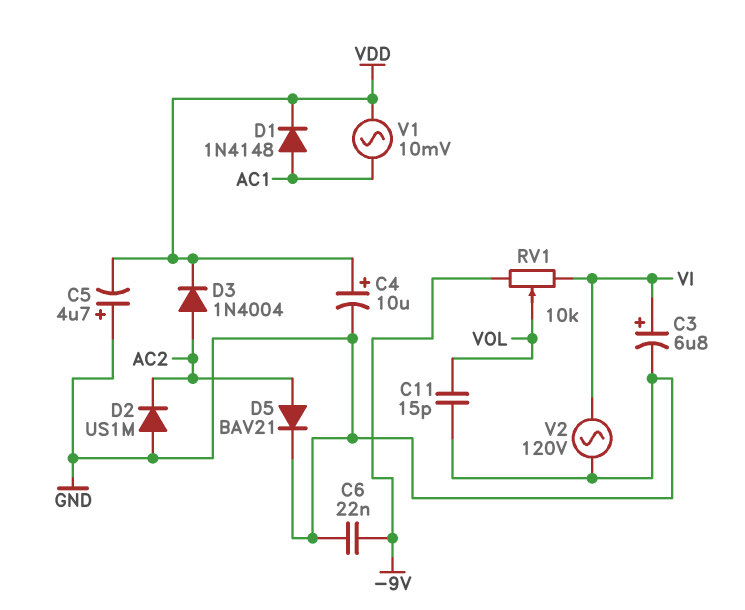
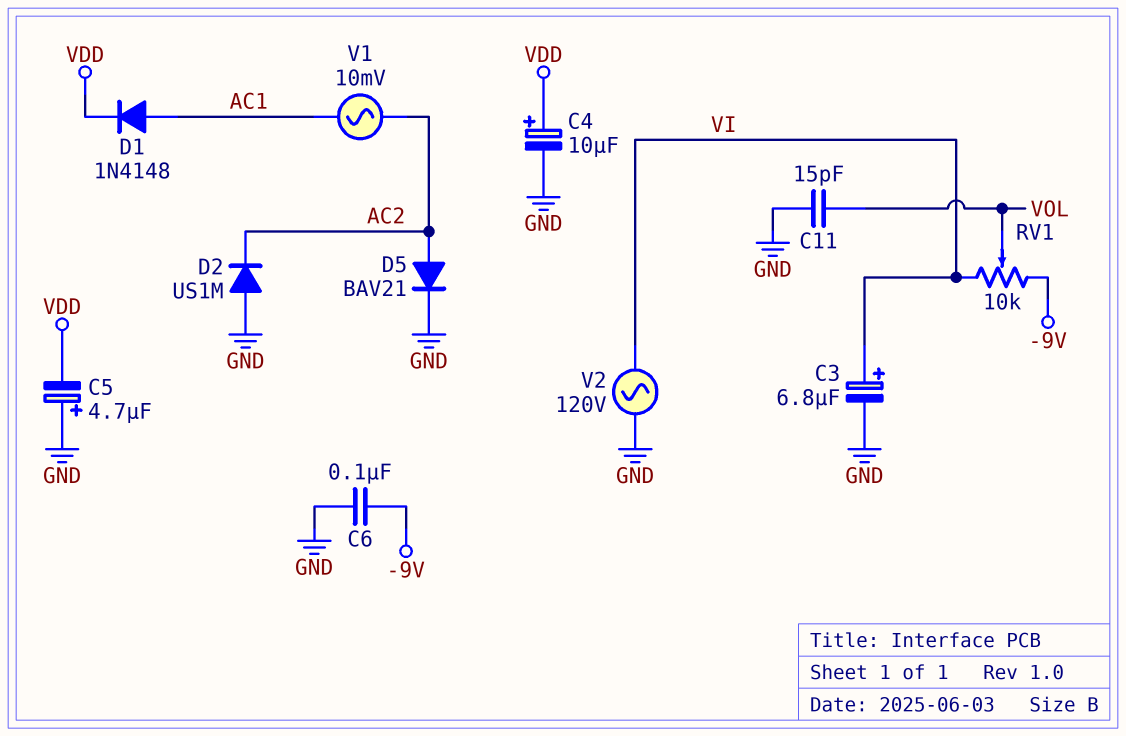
C6: 22nF (-9V, GND) -> 100nF (-9V, GND)
D3: diode 1N4004 (A AC2, K VDD) -> none
V1: AC 10mV (AC1, VDD) -> AC 10mV (AC1, AC2)

